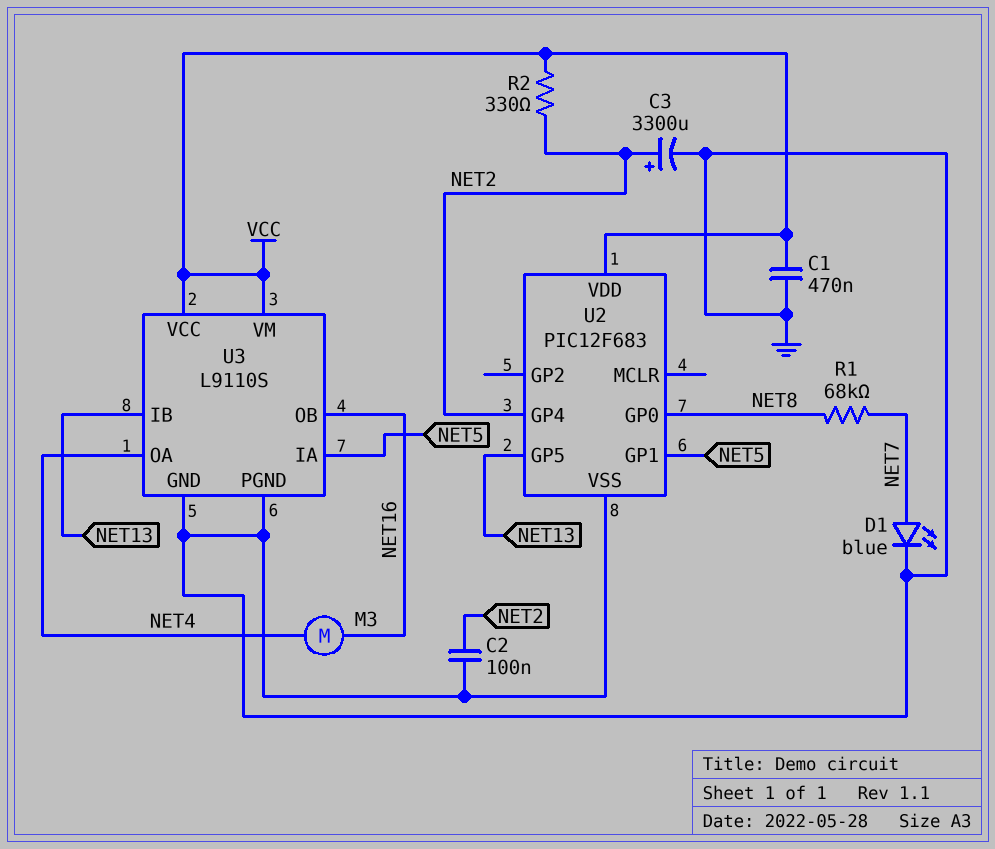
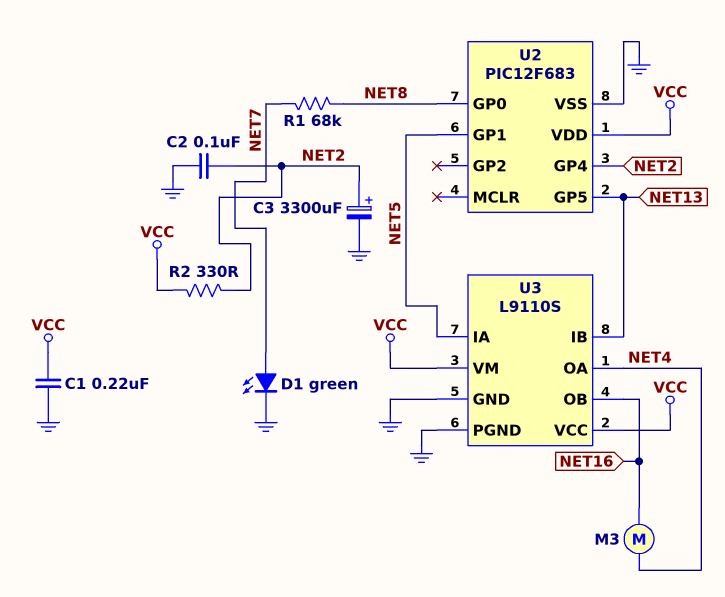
C1: 470nF (GND, VCC) -> 220nF (GND, VCC)
D1: LED blue (A NET7, K GND) -> LED green (A NET7, K GND)

